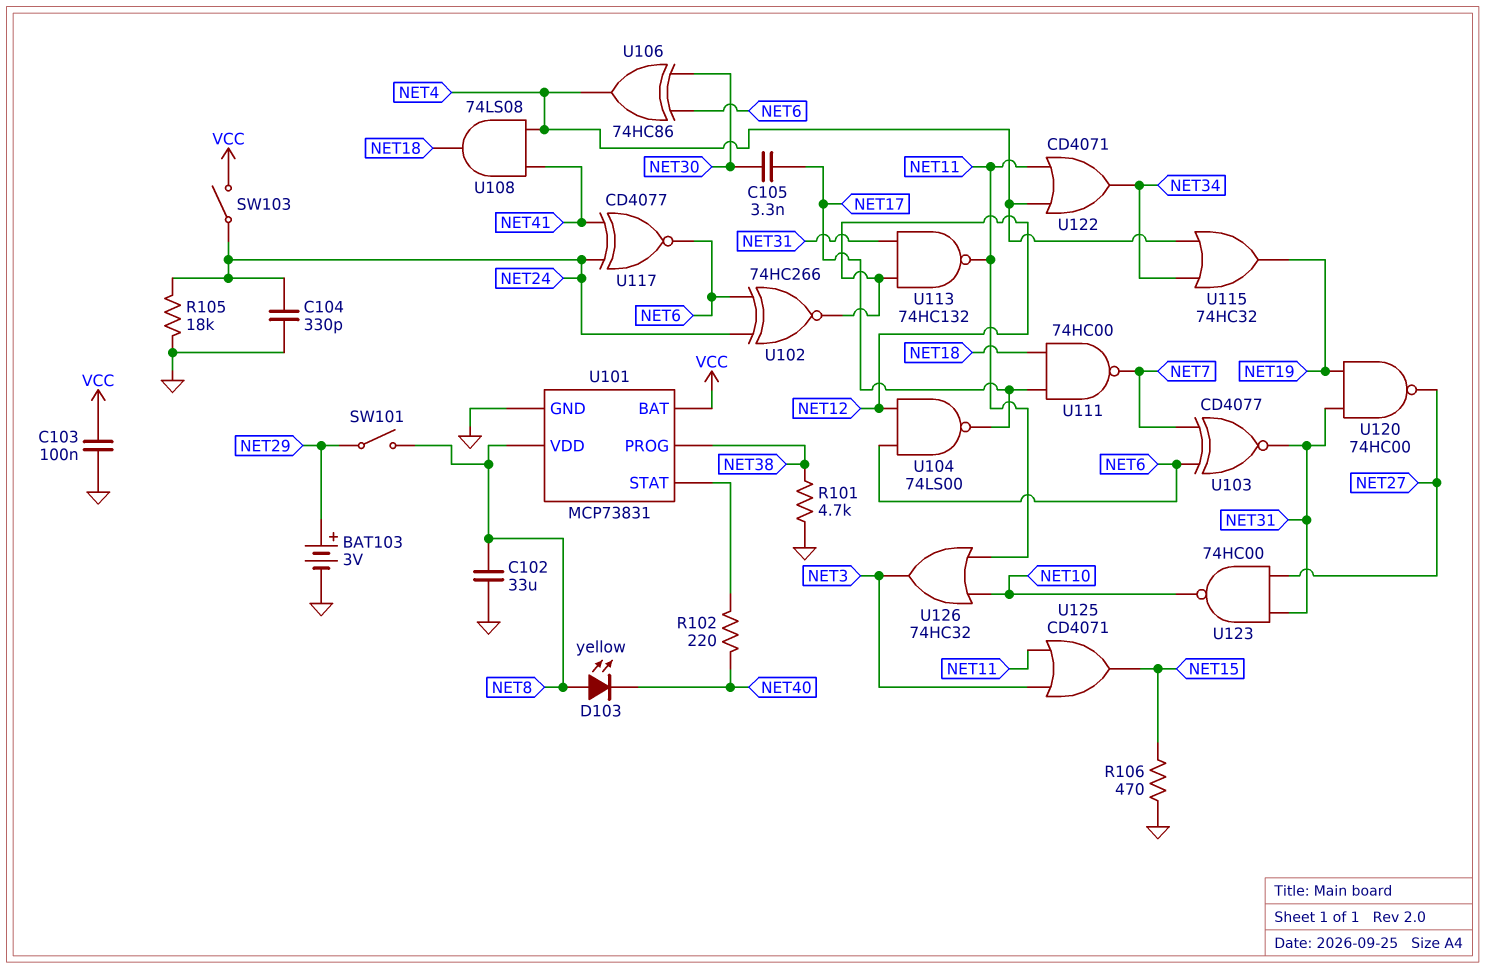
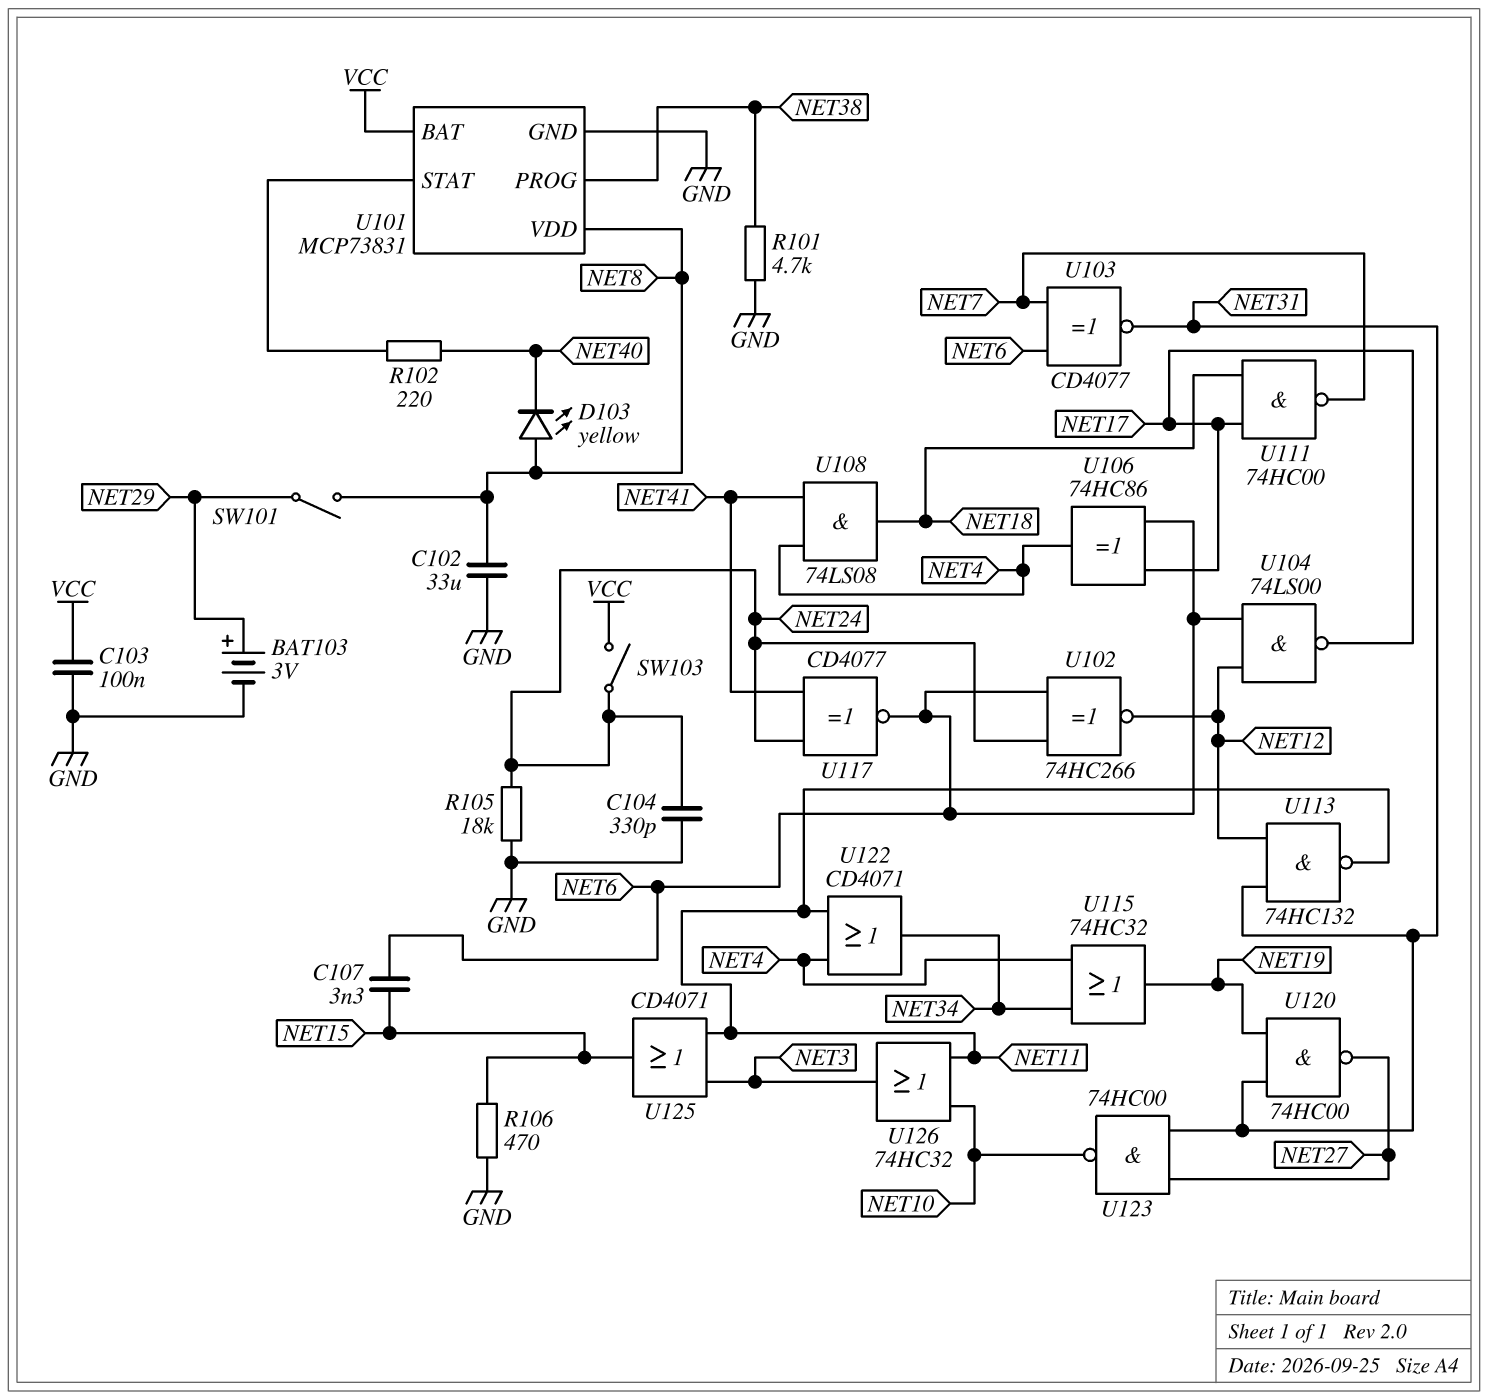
C105: 3.3nF (NET17, NET30) -> none
C107: none -> 3.3nF (NET6, NET15)
U106: XOR 74HC86 (in NET6, in NET30, out NET4) -> XOR 74HC86 (in NET6, in NET17, out NET4)

